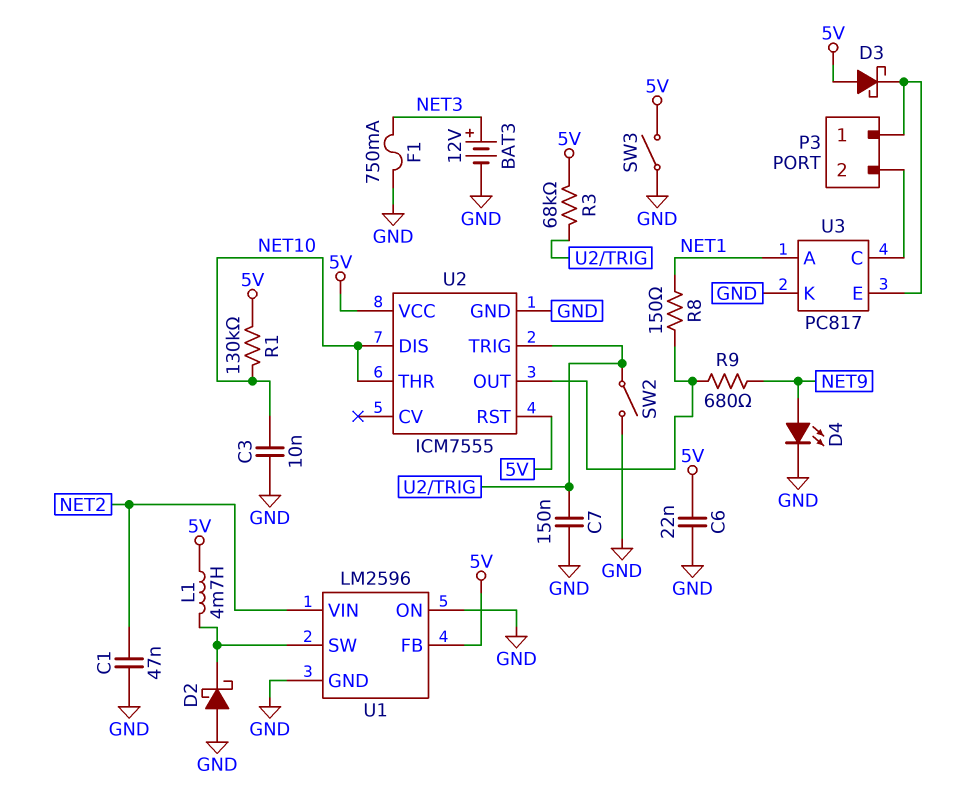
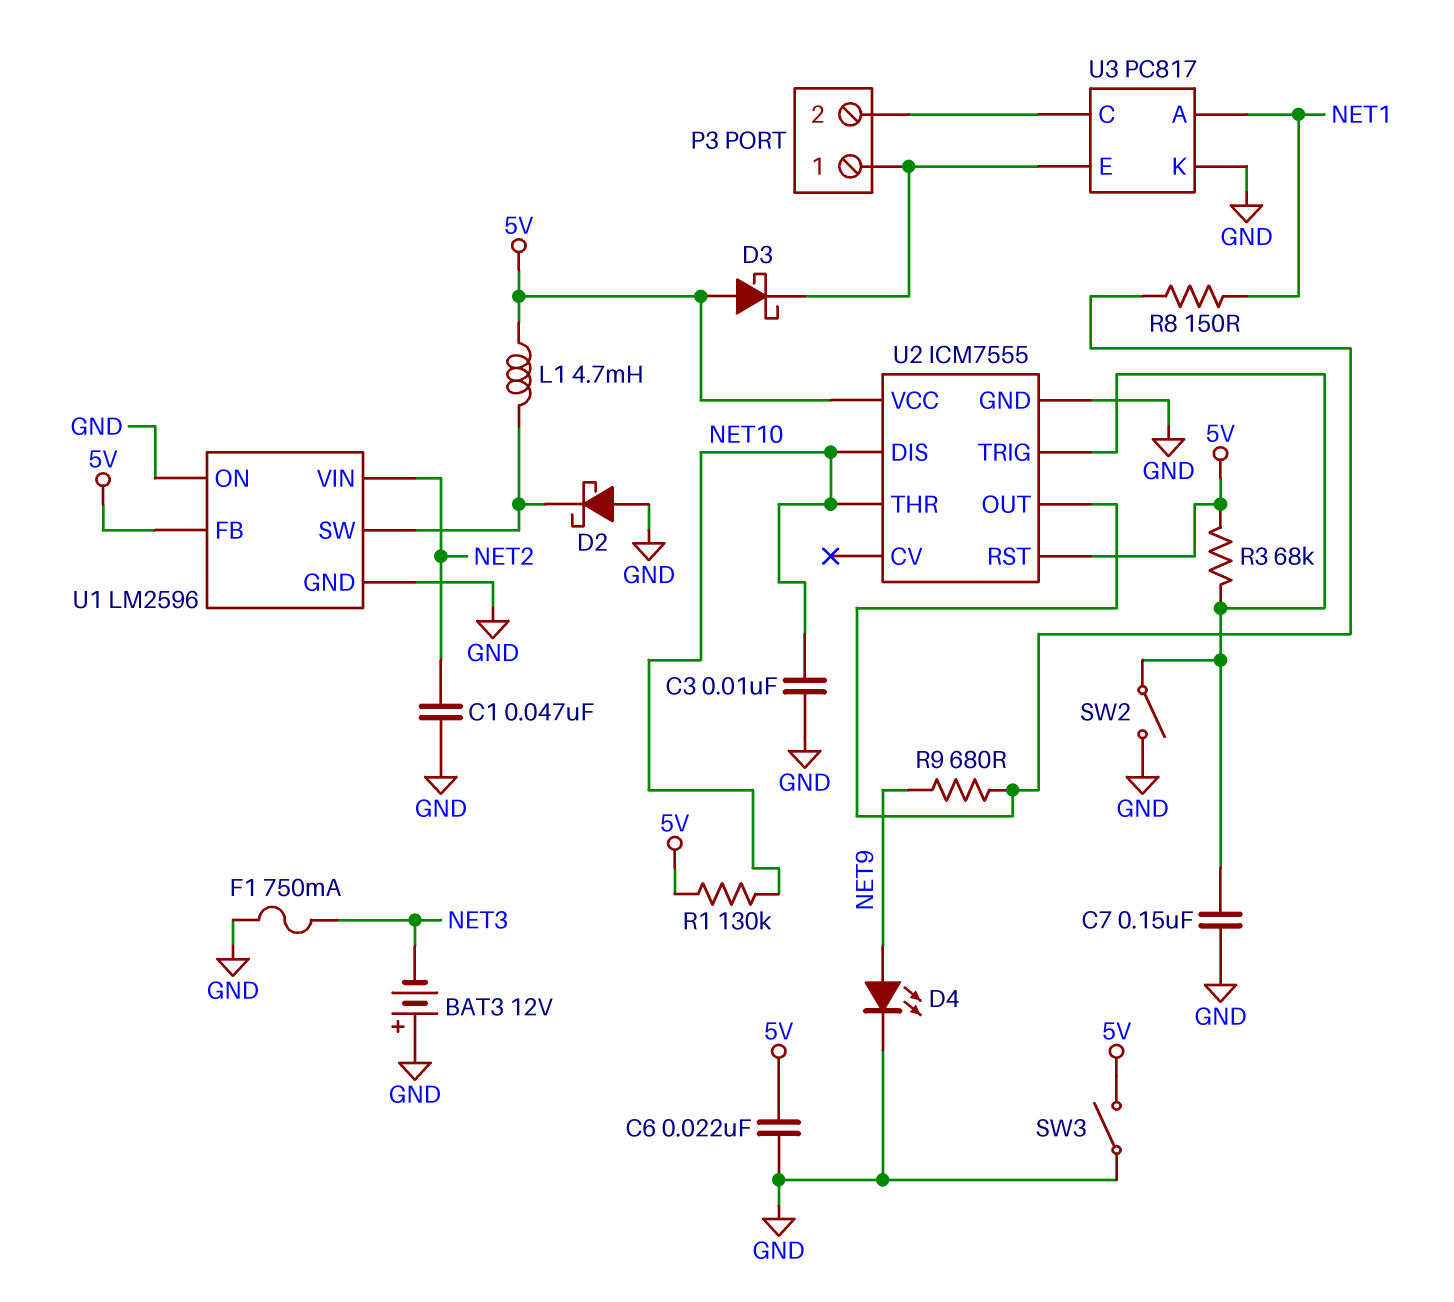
BAT3: 12V (plus NET3, minus GND) -> 12V (plus GND, minus NET3)

